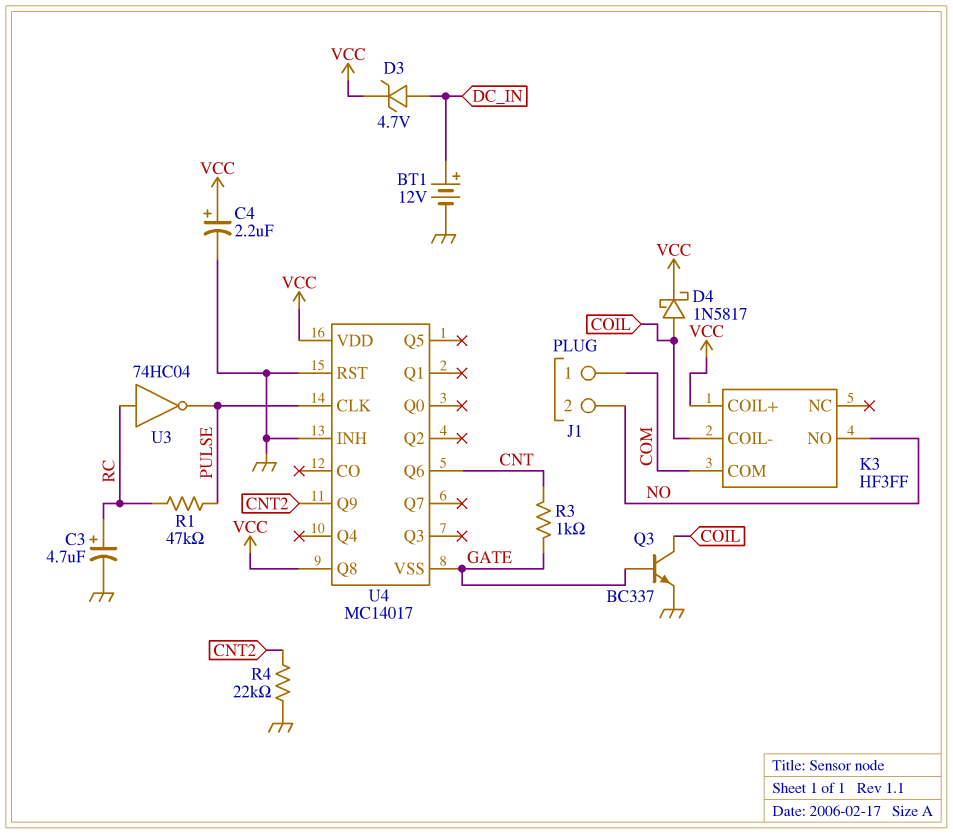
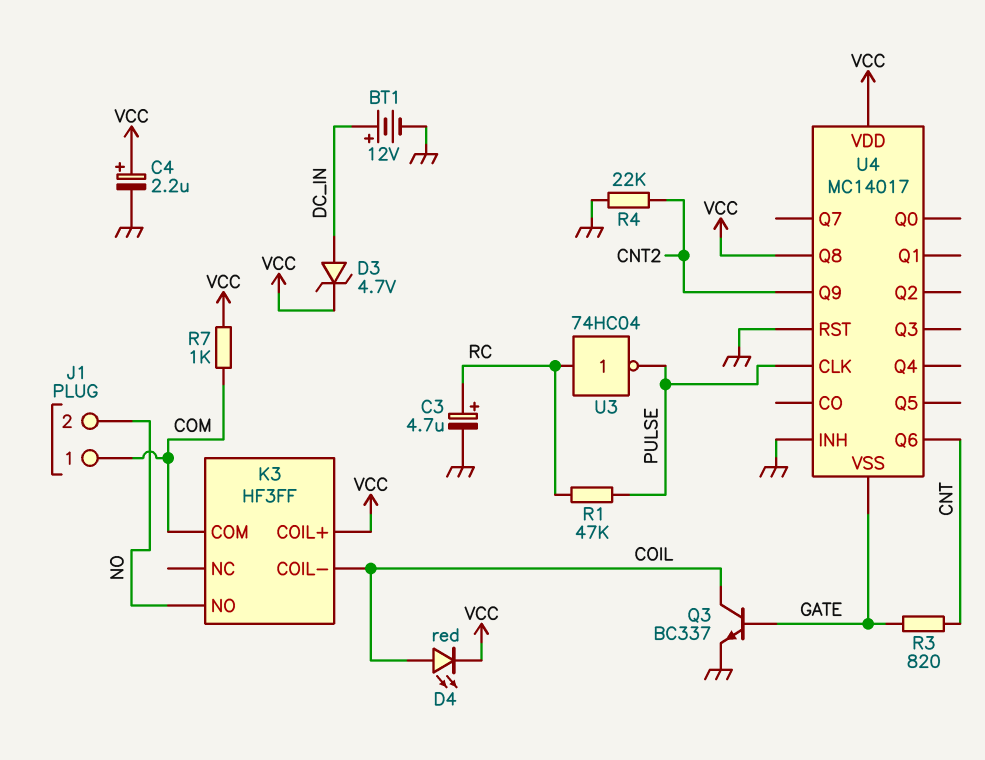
D4: schottky 1N5817 (A COIL, K VCC) -> LED red (A COIL, K VCC)
R3: 1k (CNT, GATE) -> 820 (CNT, GATE)
R7: none -> 1k (COM, VCC)

